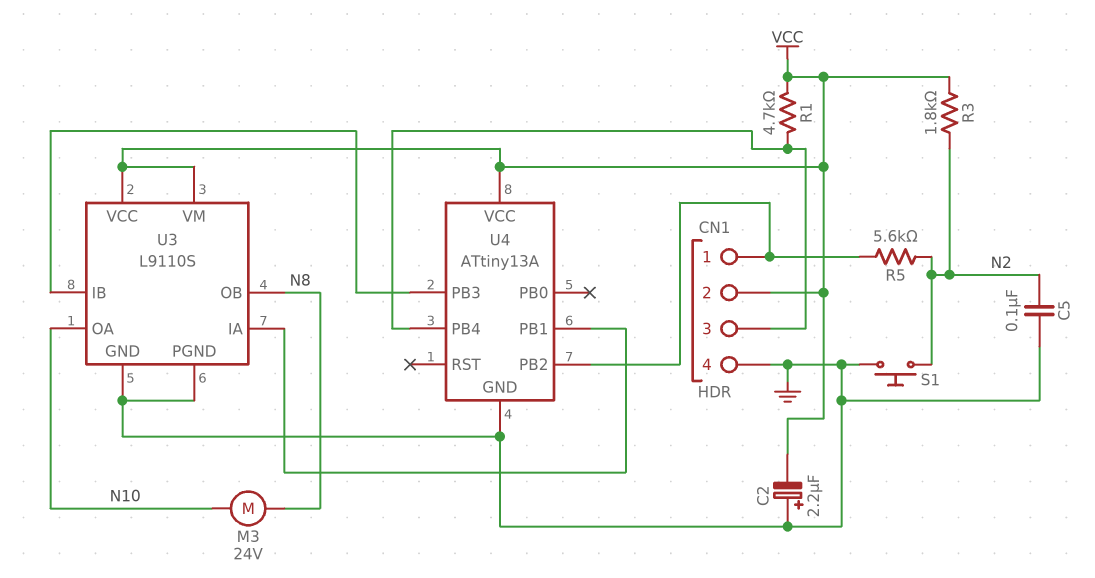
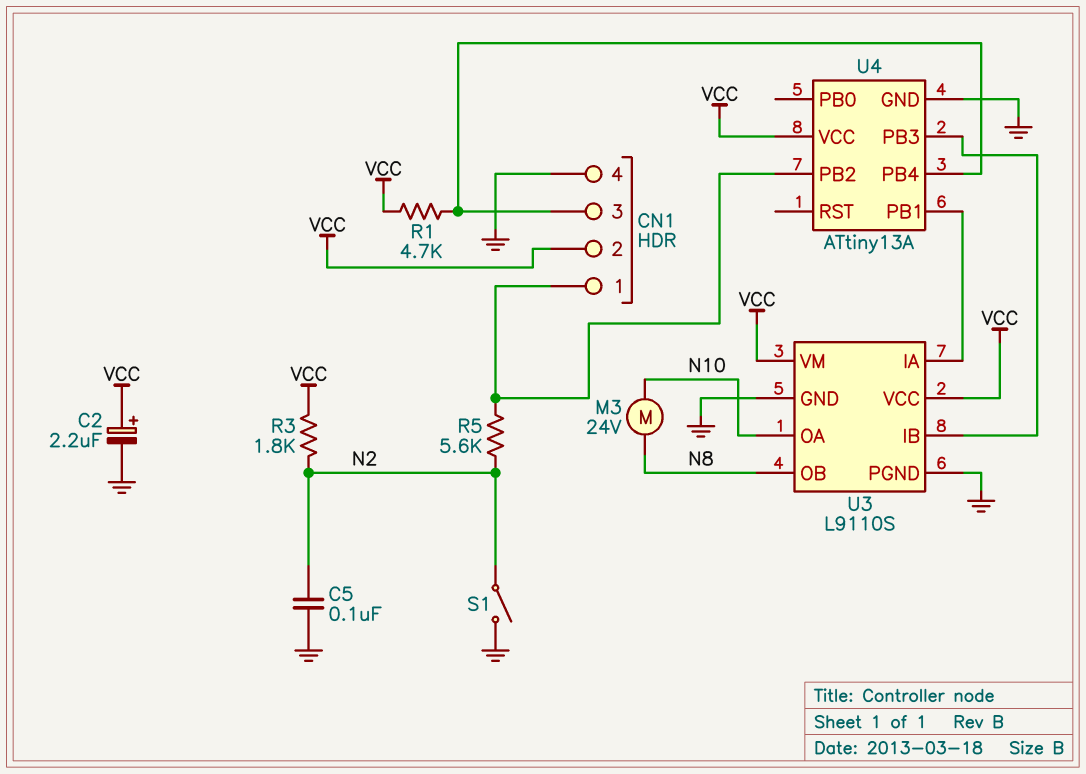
C2: 2.2uF (plus GND, minus VCC) -> 2.2uF (plus VCC, minus GND)
S1: button (GND, N2) -> switch (GND, N2)

